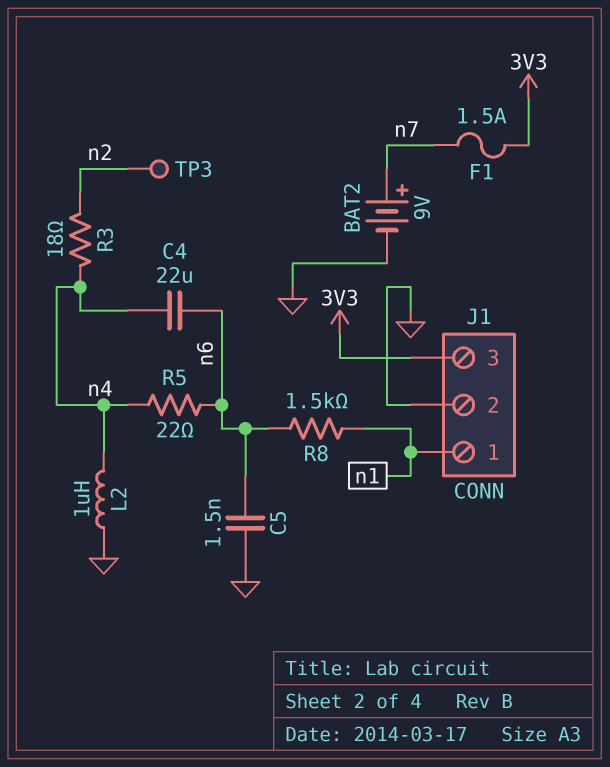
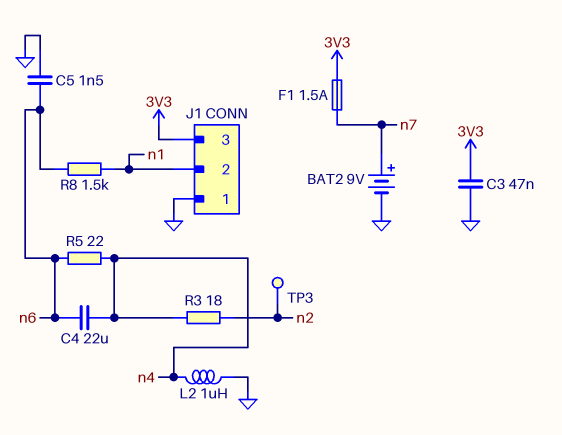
C3: none -> 47nF (3V3, GND)
J1 pin 1: n1 -> GND
J1 pin 2: GND -> n1

